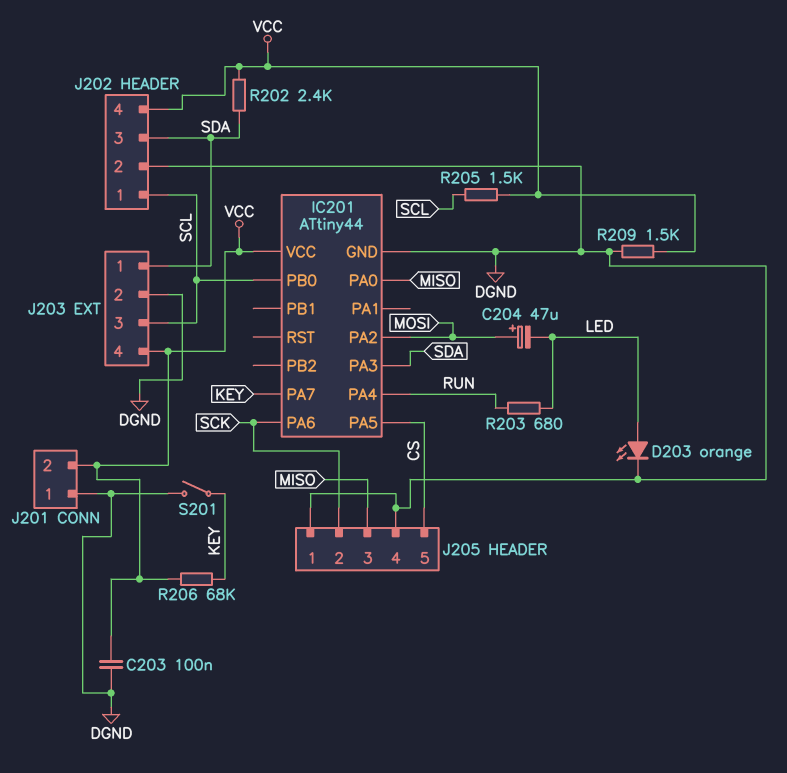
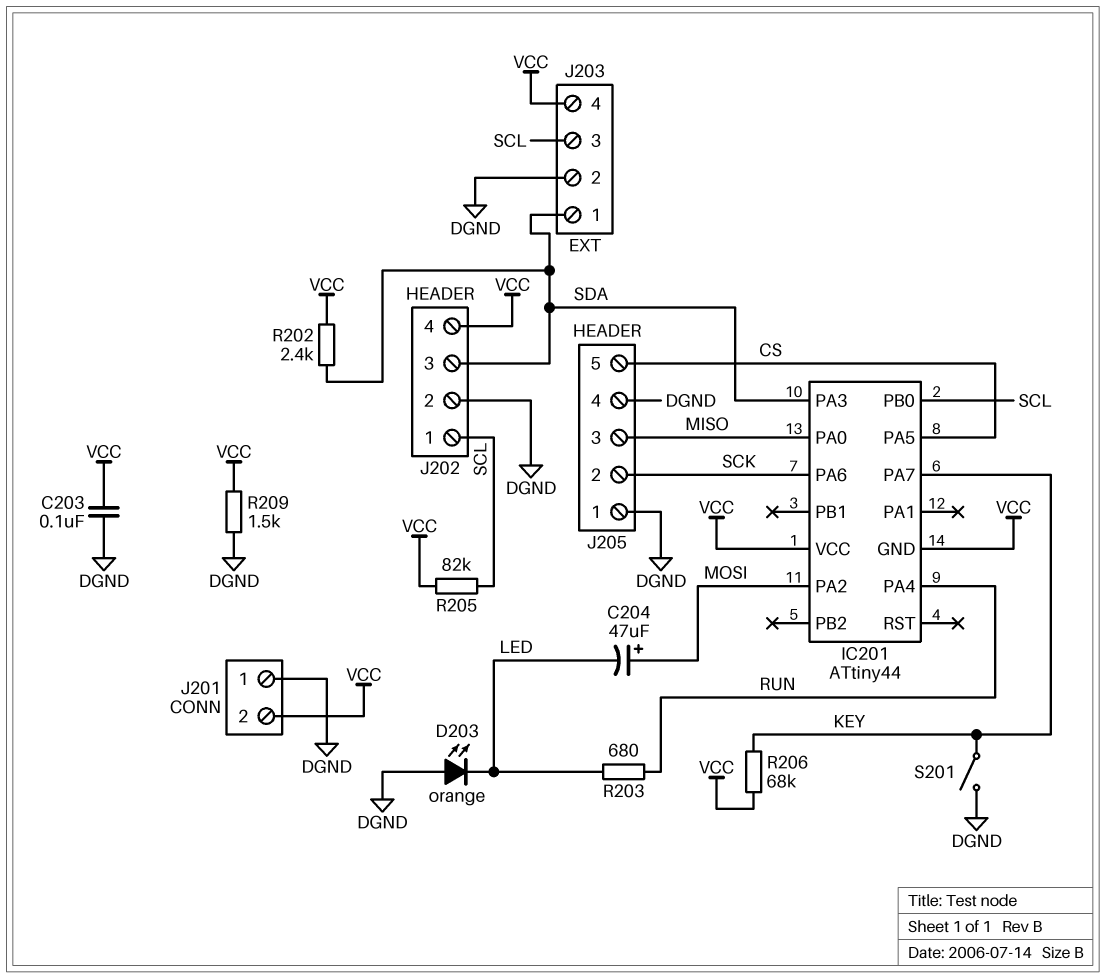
D203: LED orange (A LED, K DGND) -> LED orange (A DGND, K LED)
IC201 pin GND: DGND -> VCC
R205: 1.5k (SCL, VCC) -> 82k (SCL, VCC)

